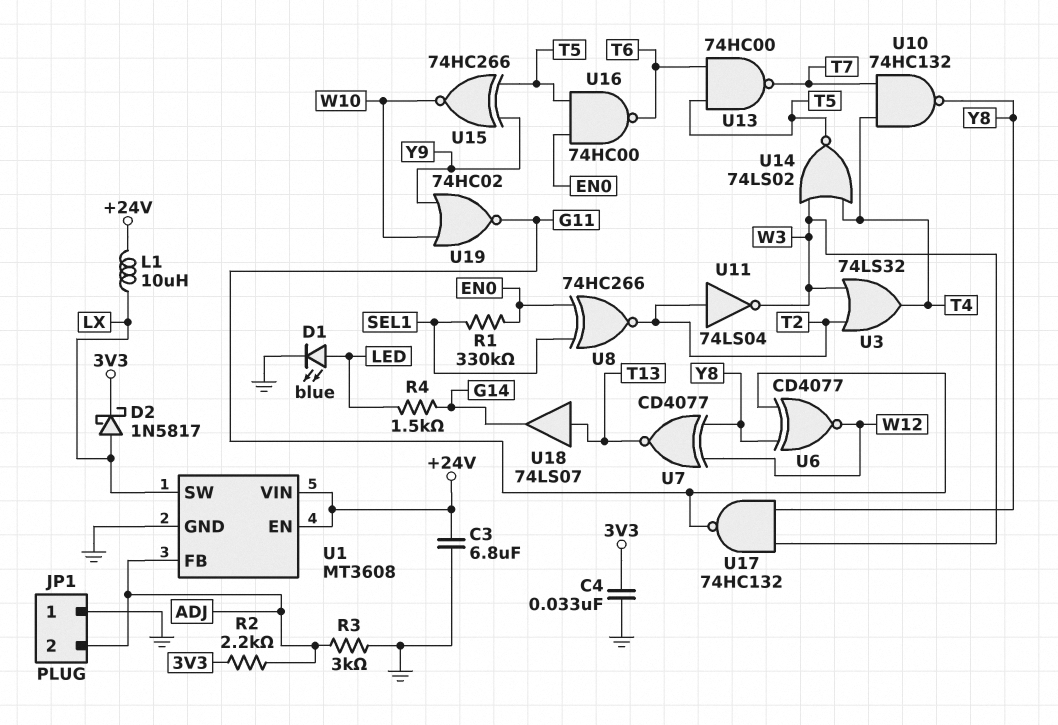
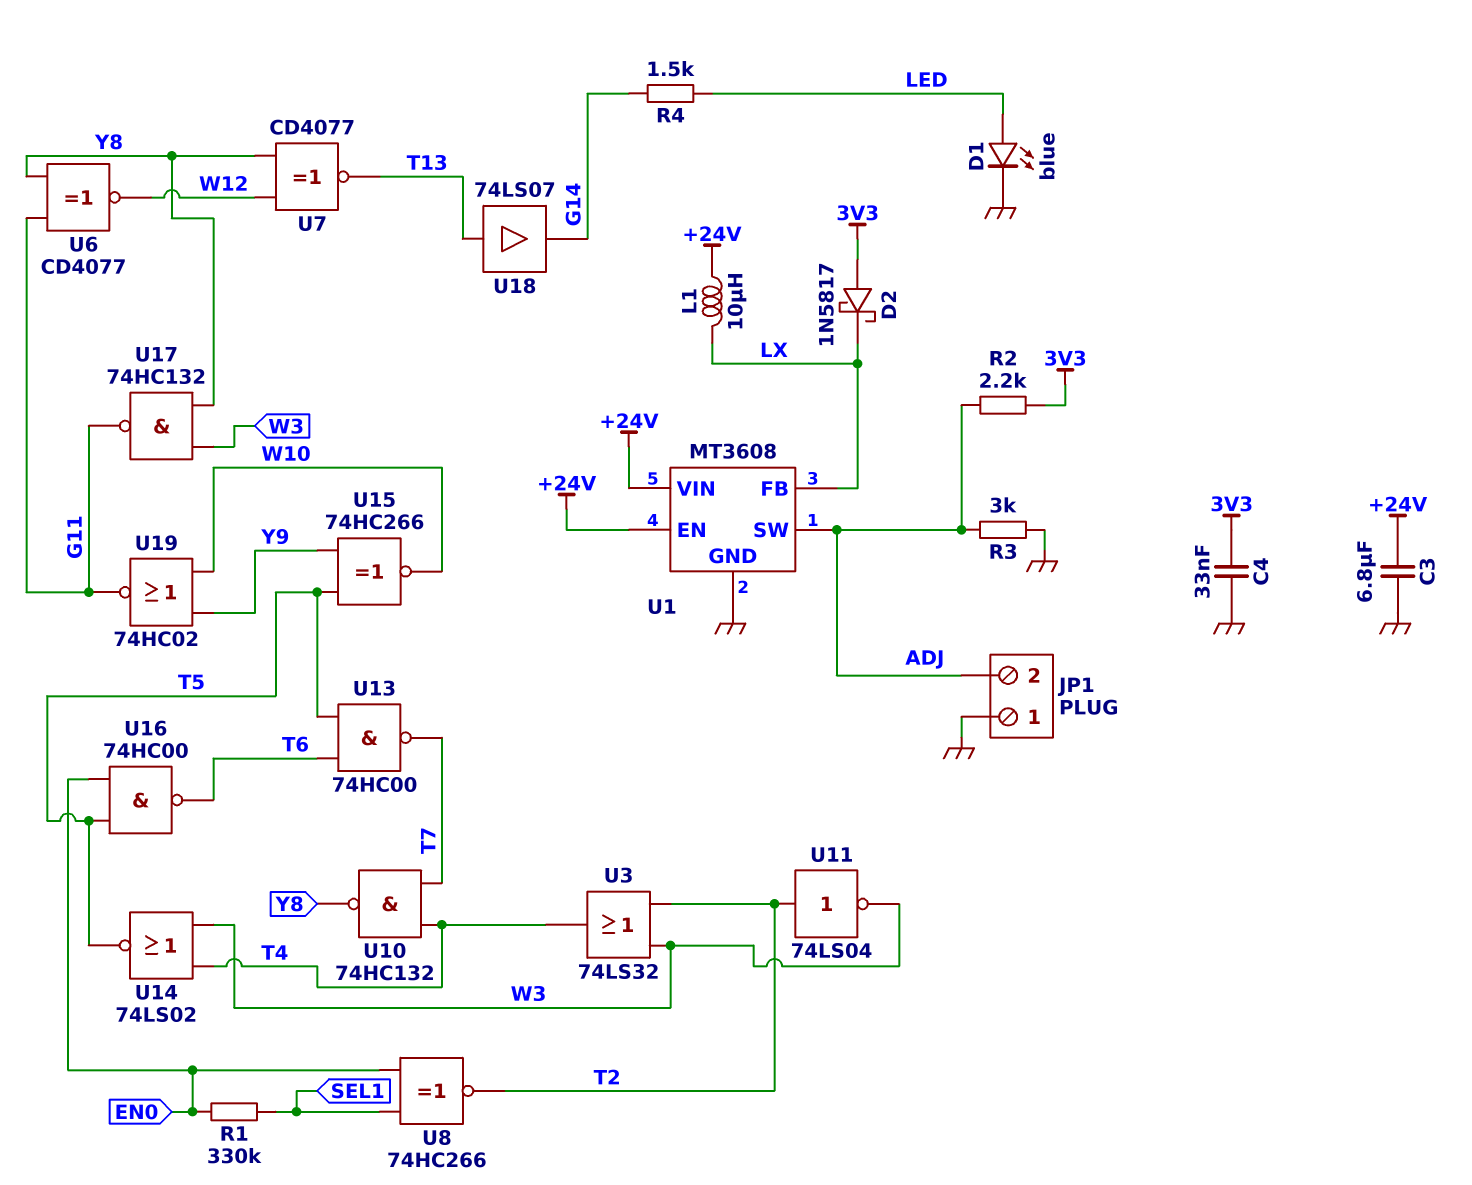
D2: schottky 1N5817 (A LX, K 3V3) -> schottky 1N5817 (A 3V3, K LX)
U1 pin FB: ADJ -> LX
U1 pin SW: LX -> ADJ

